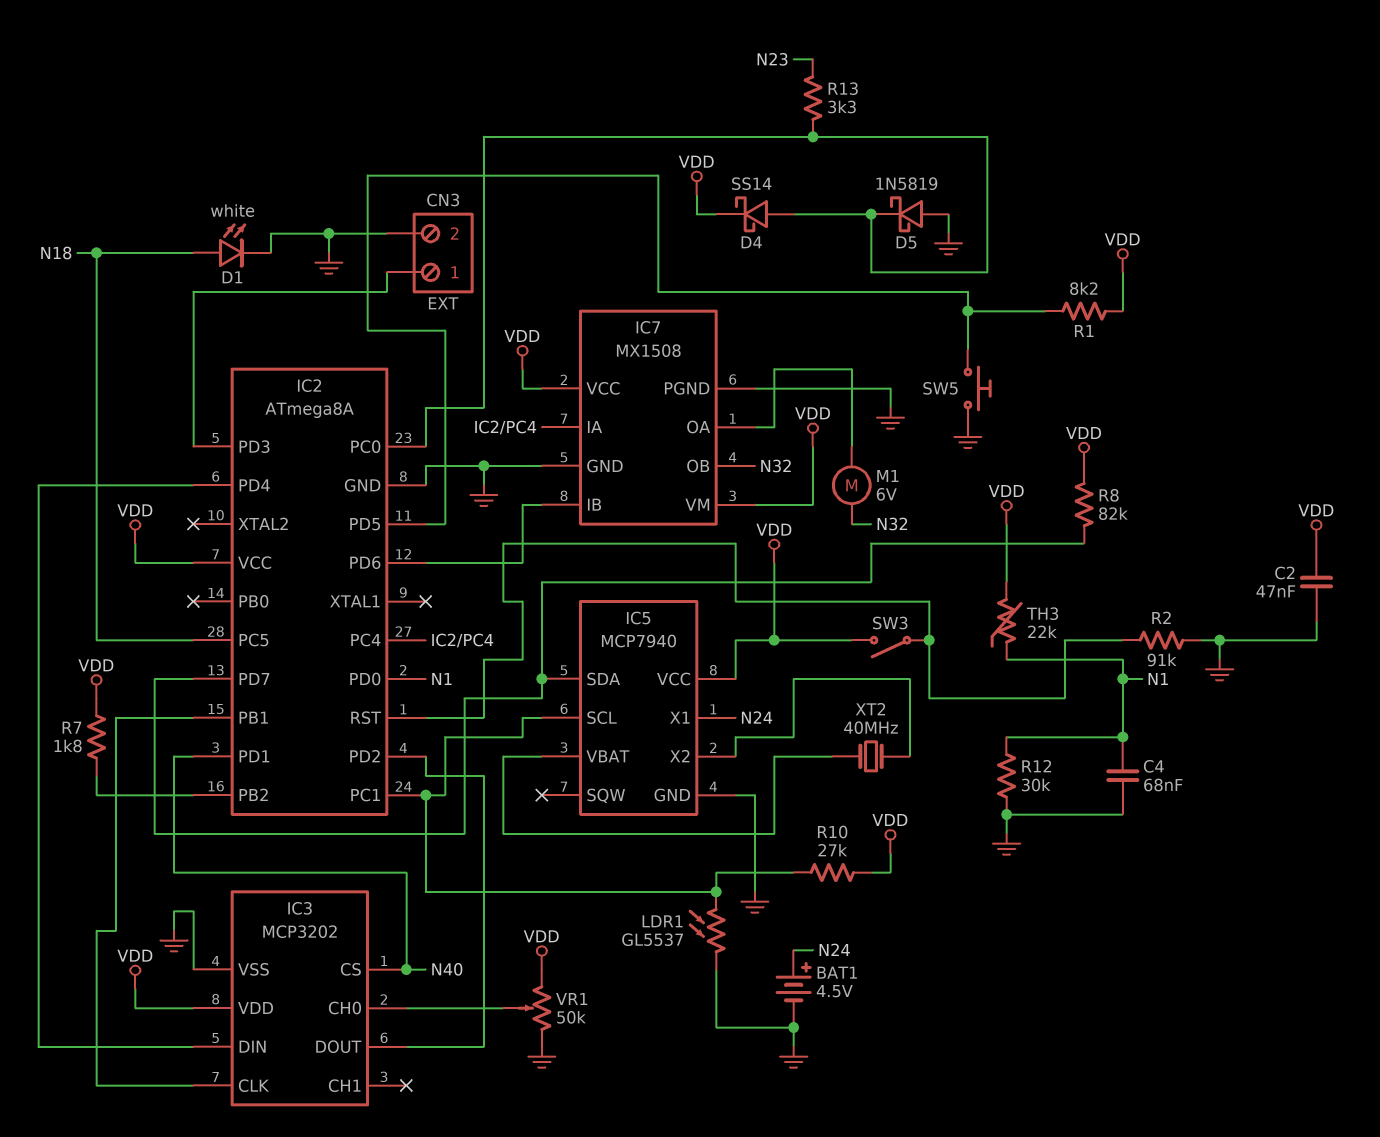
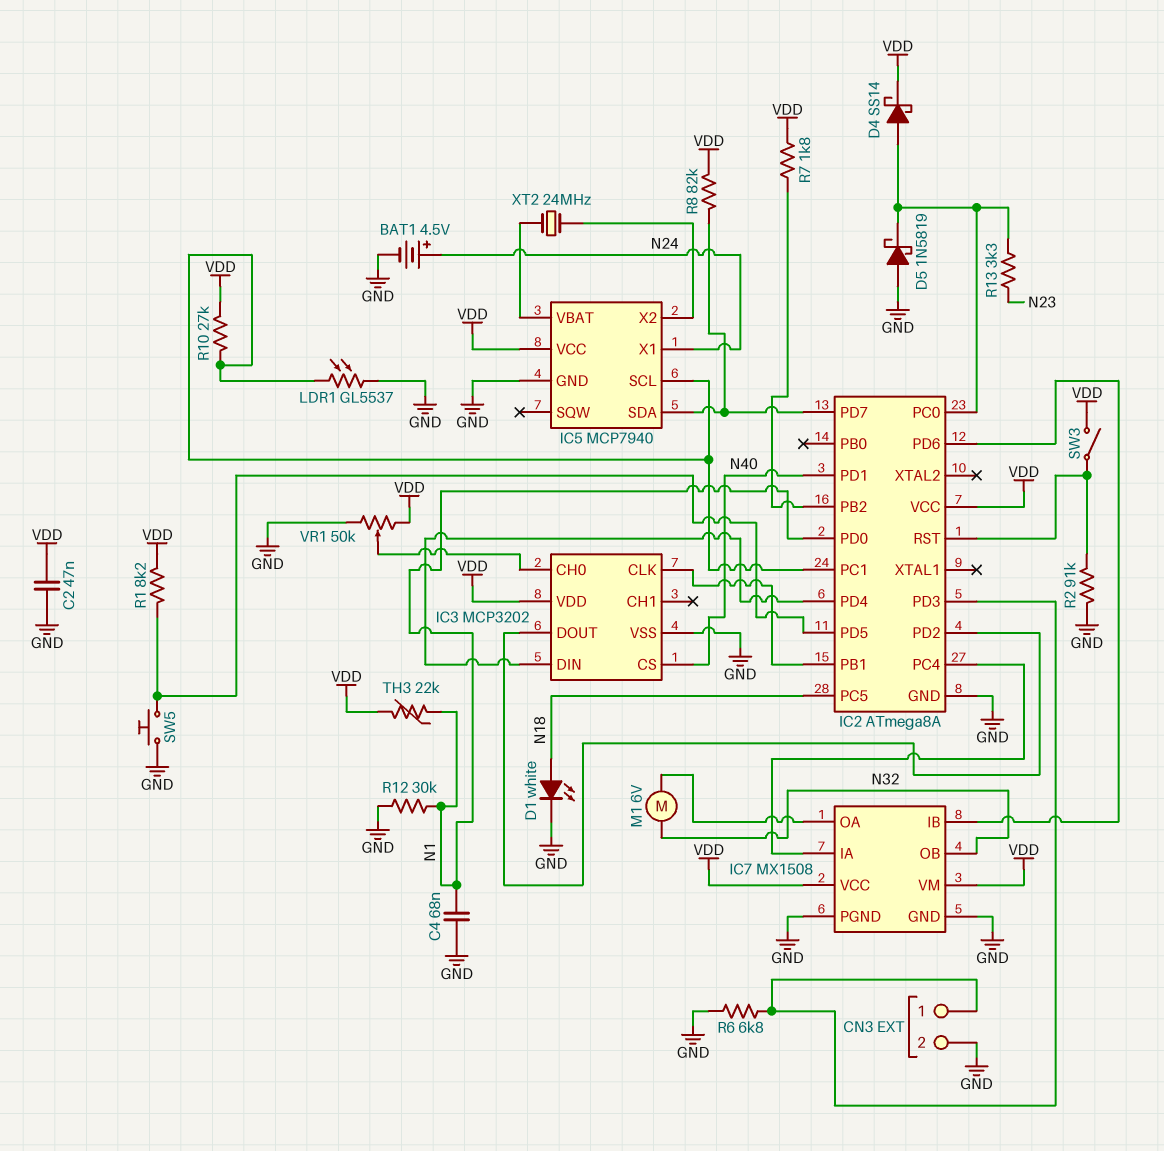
R6: none -> 6.8k (CN3/1, GND)
XT2: 40MHz (IC5/VBAT, IC5/X2) -> 24MHz (IC5/VBAT, IC5/X2)

